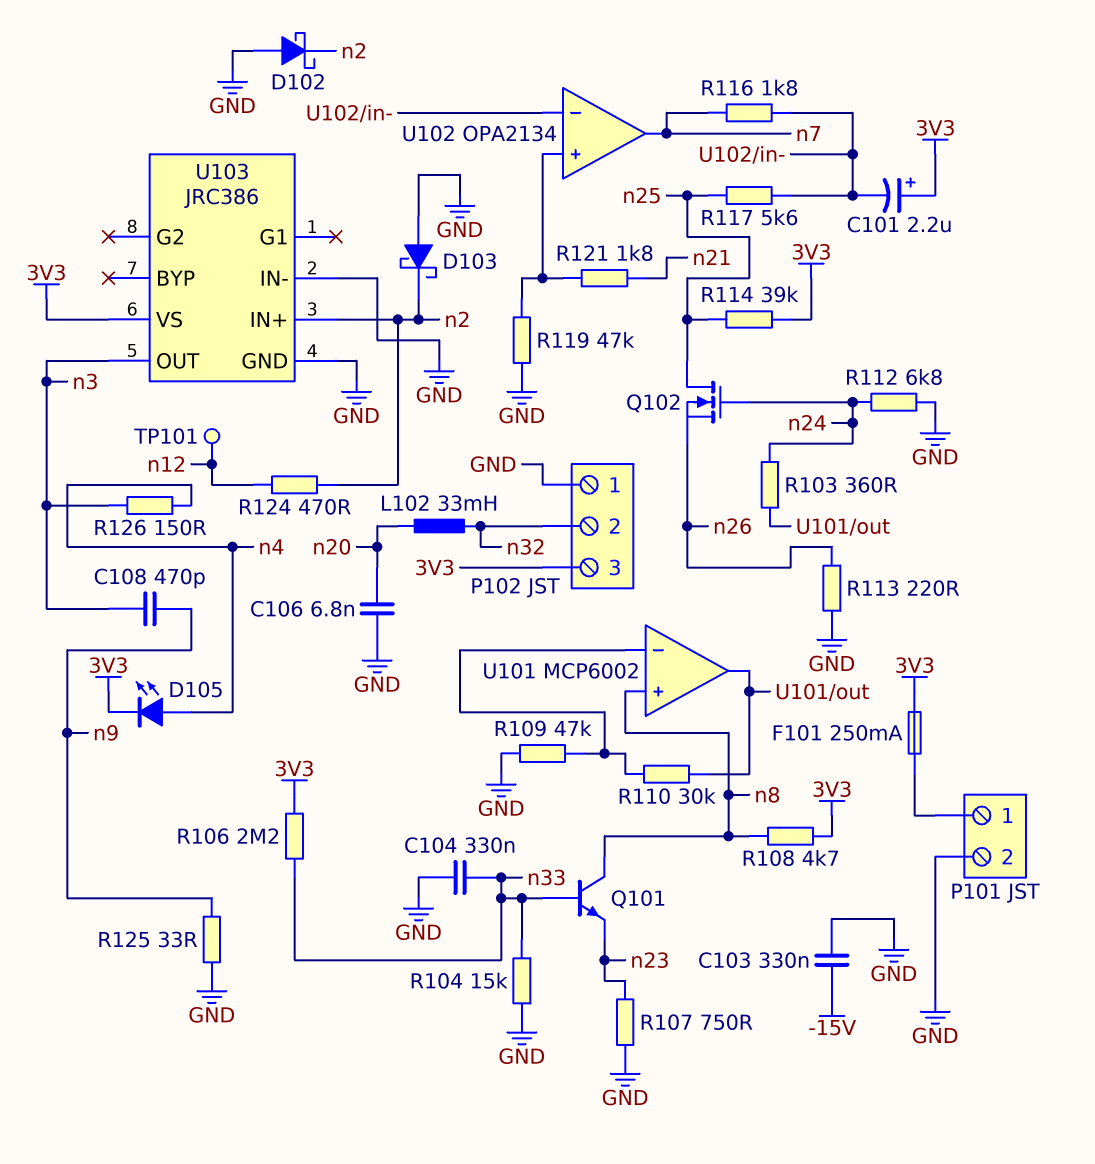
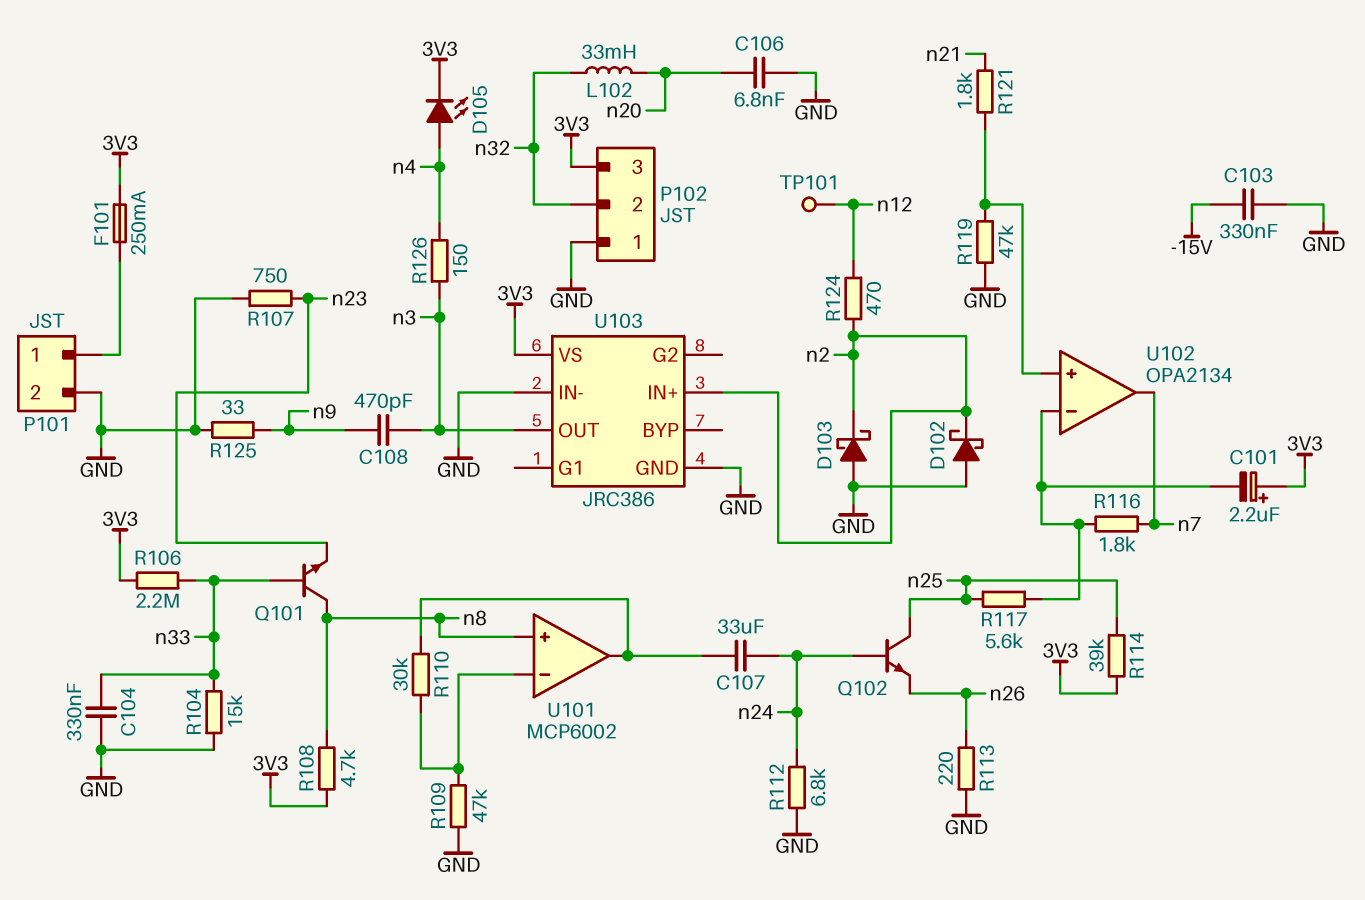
C107: none -> 33uF (U101/out, n24)
Q102: NMOS (G n24, D n25, S n26) -> NPN (B n24, C n25, E n26)
R103: 360 (U101/out, n24) -> none

